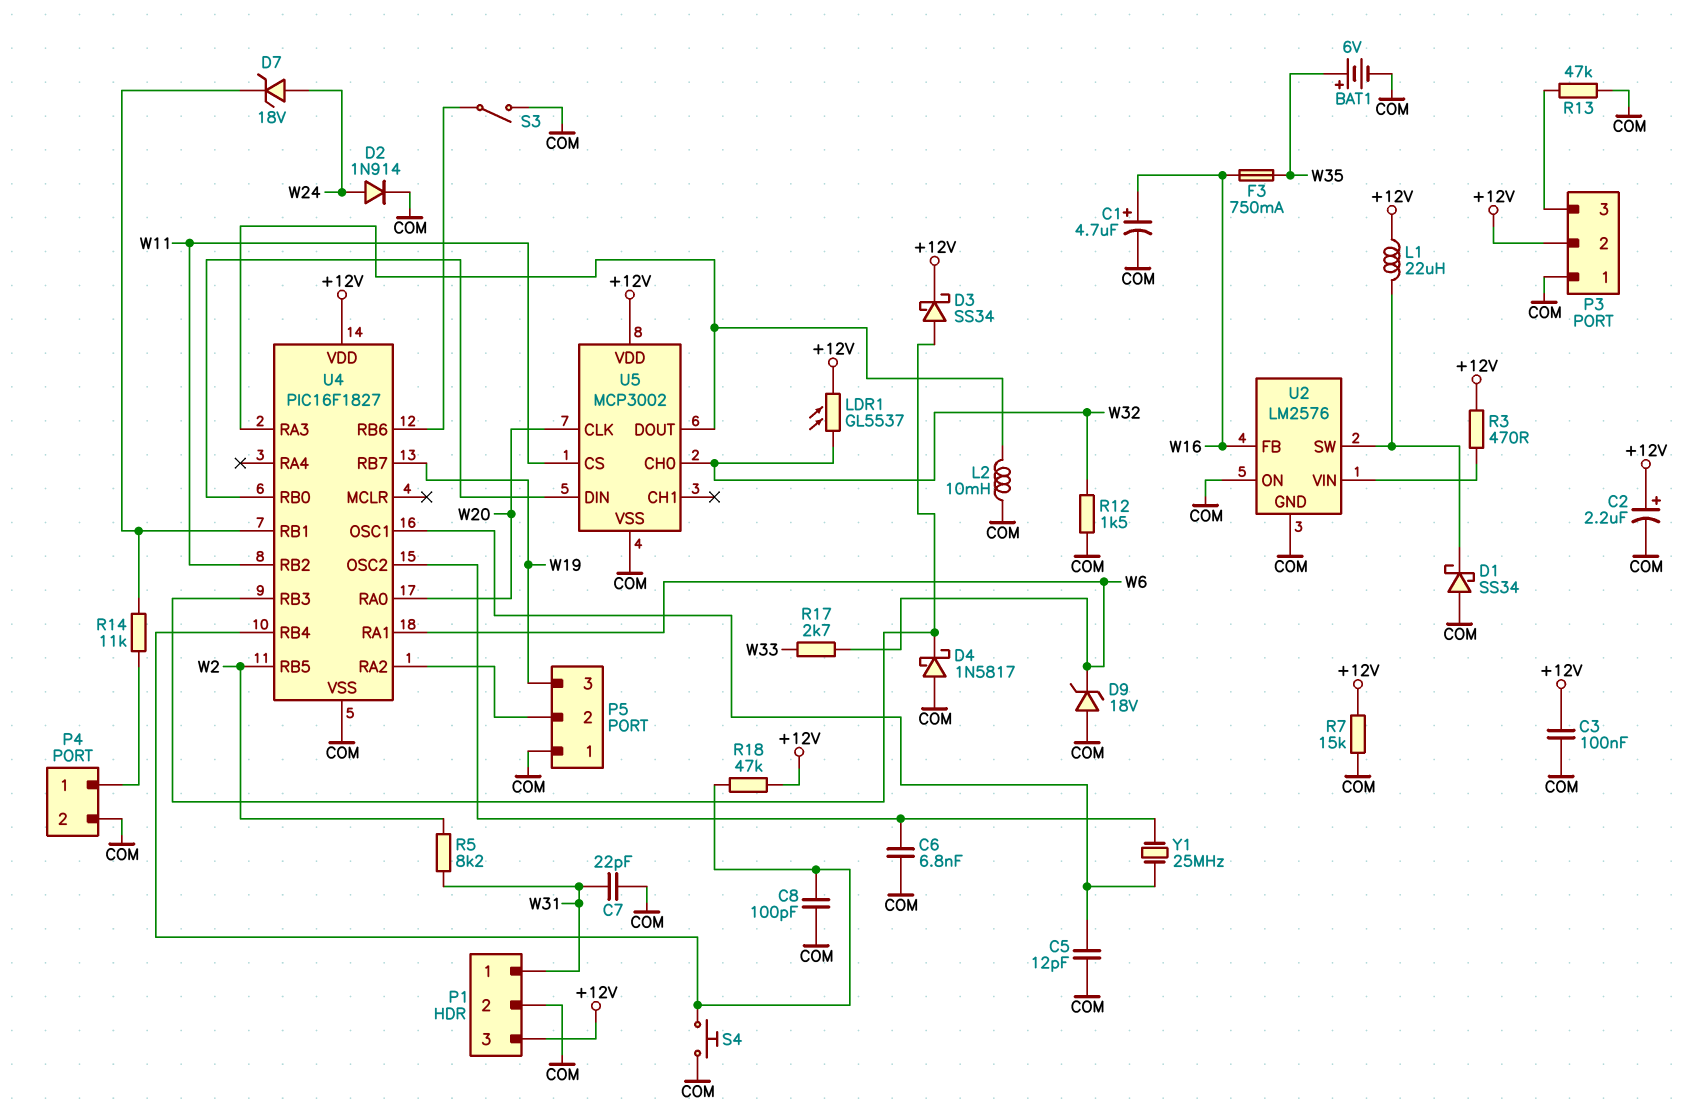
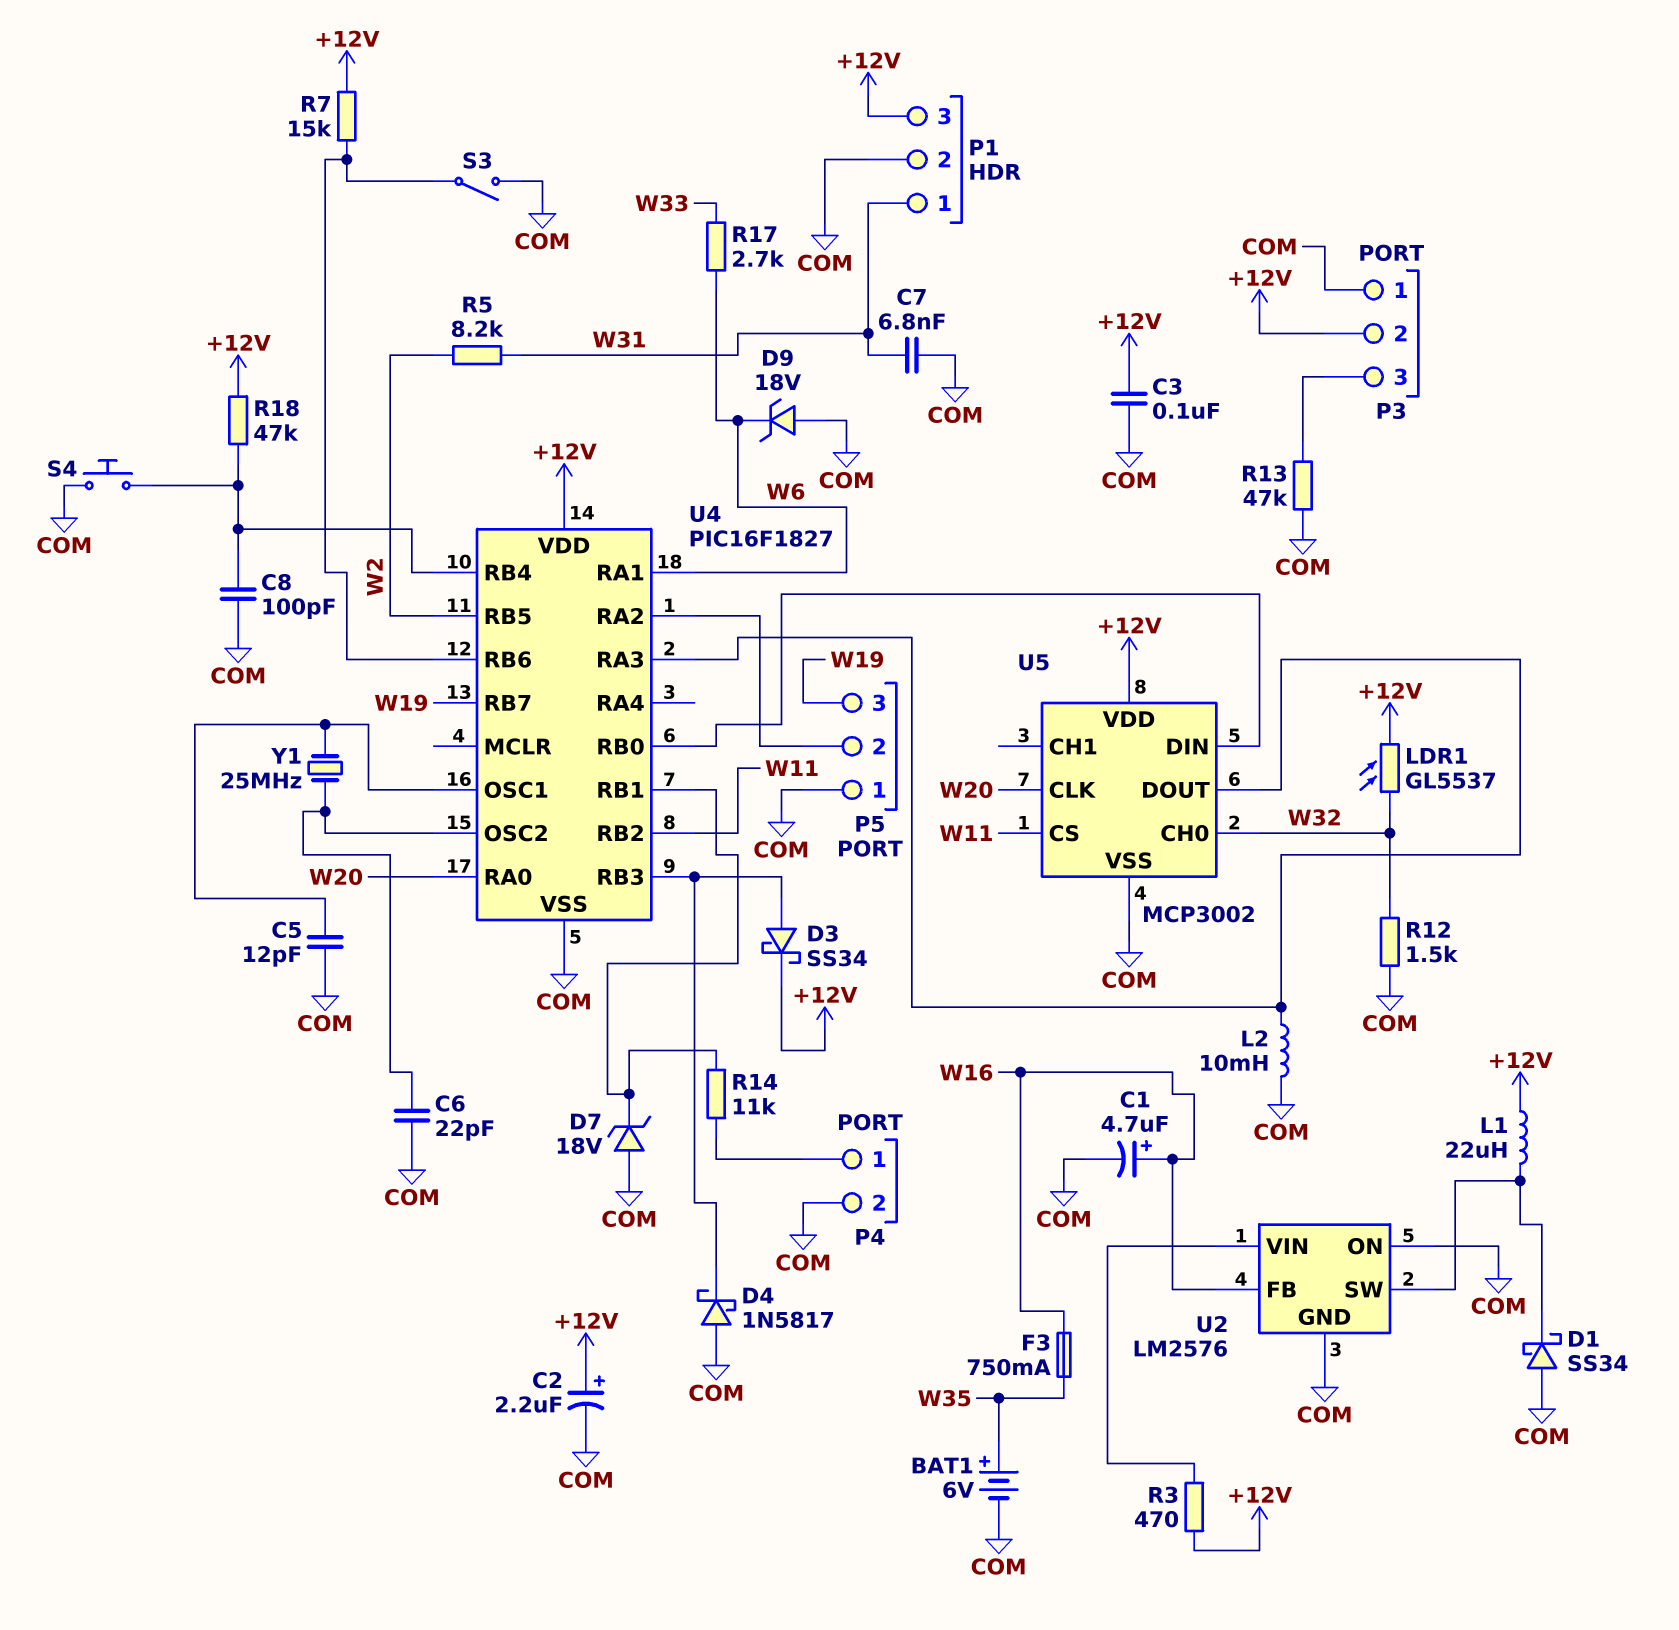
C6: 6.8nF (COM, U4/OSC2) -> 22pF (COM, U4/OSC2)
C7: 22pF (COM, W31) -> 6.8nF (COM, W31)
D2: diode 1N914 (A W24, K COM) -> none
D7: zener 18V (A W24, K U4/RB1) -> zener 18V (A COM, K U4/RB1)
R7: 15k (+12V, COM) -> 15k (+12V, U4/RB6)

